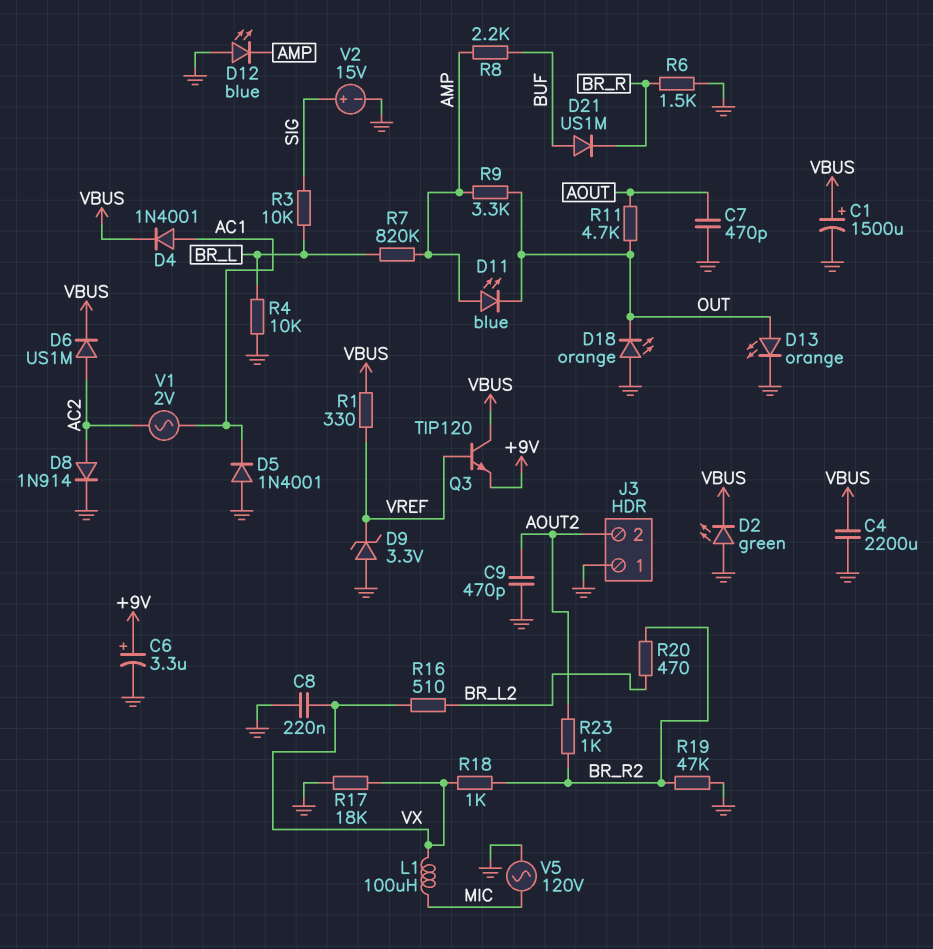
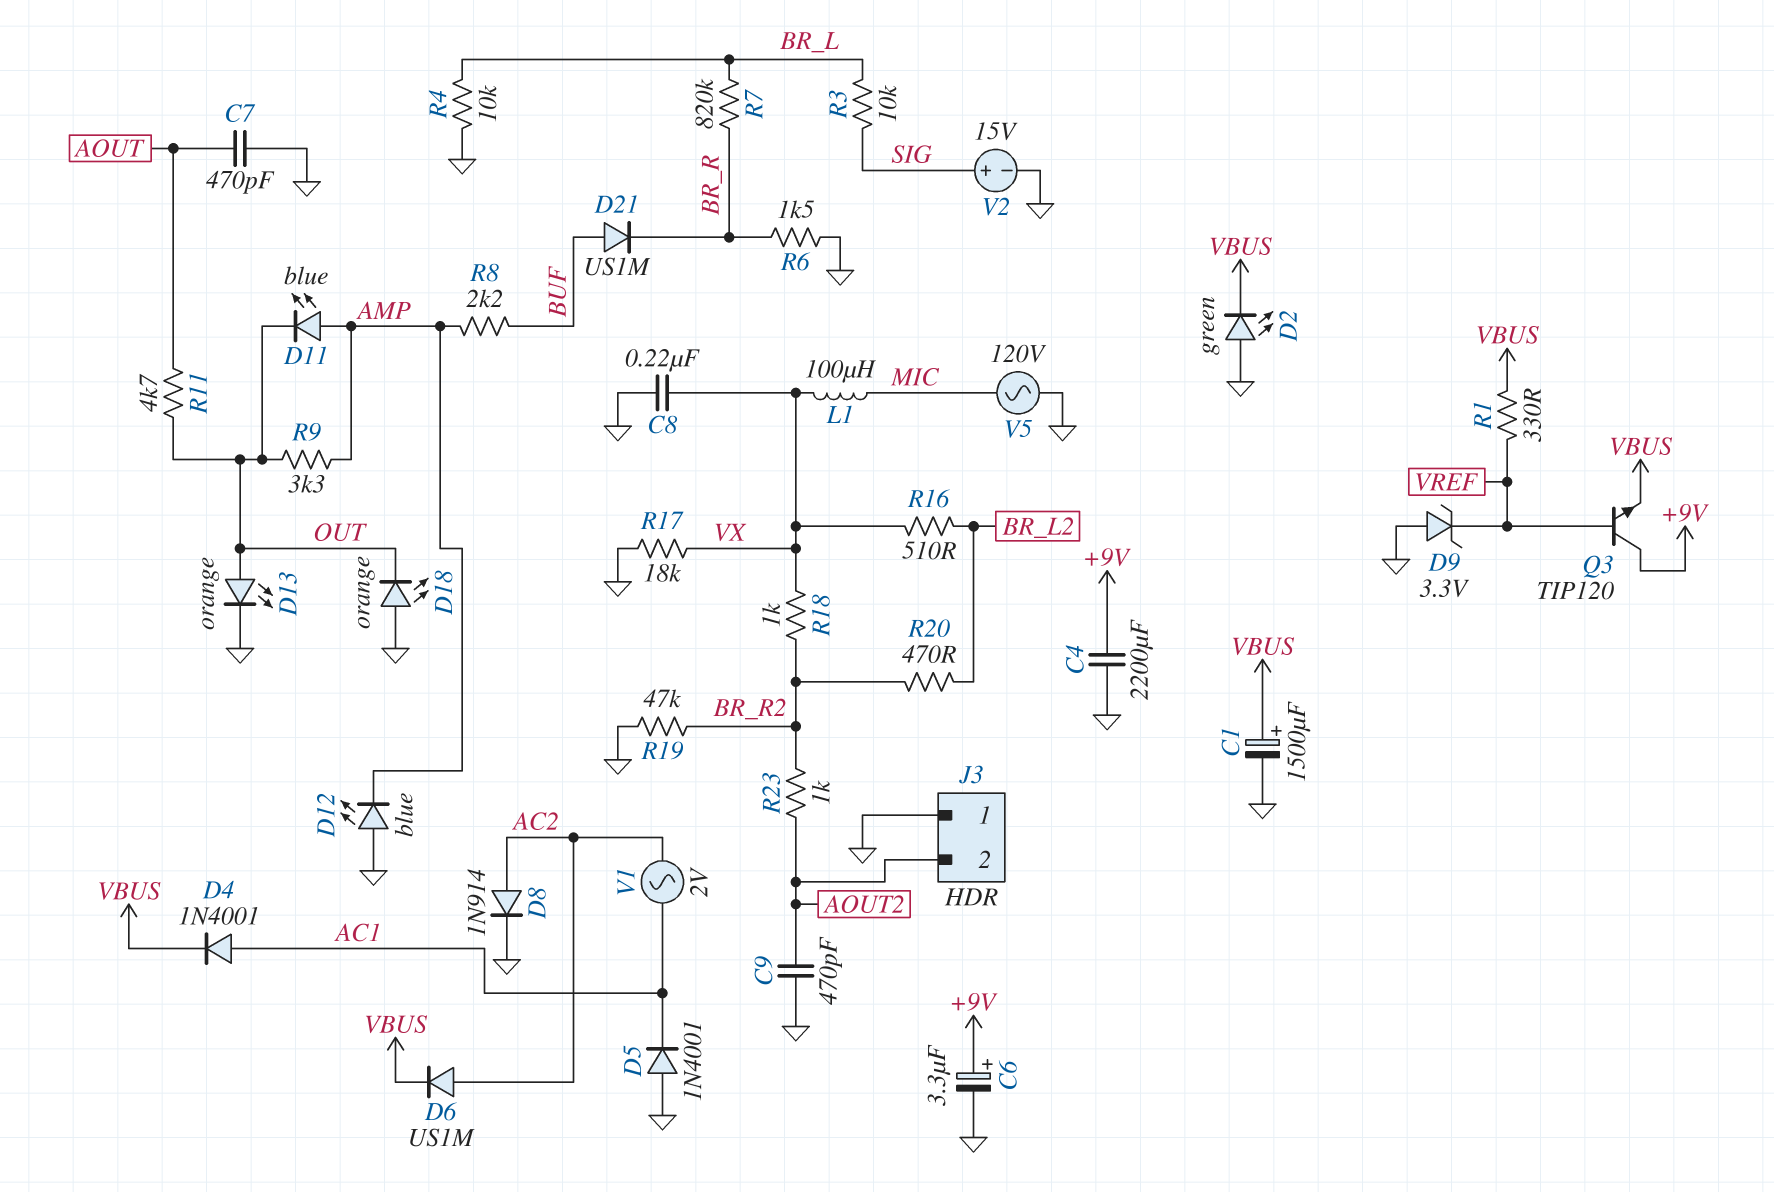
C4: 2200uF (GND, VBUS) -> 2200uF (+9V, GND)
Q3: NPN TIP120 (B VREF, C VBUS, E +9V) -> NPN TIP120 (B VREF, C +9V, E VBUS)
R7: 820k (AMP, BR_L) -> 820k (BR_L, BR_R)

